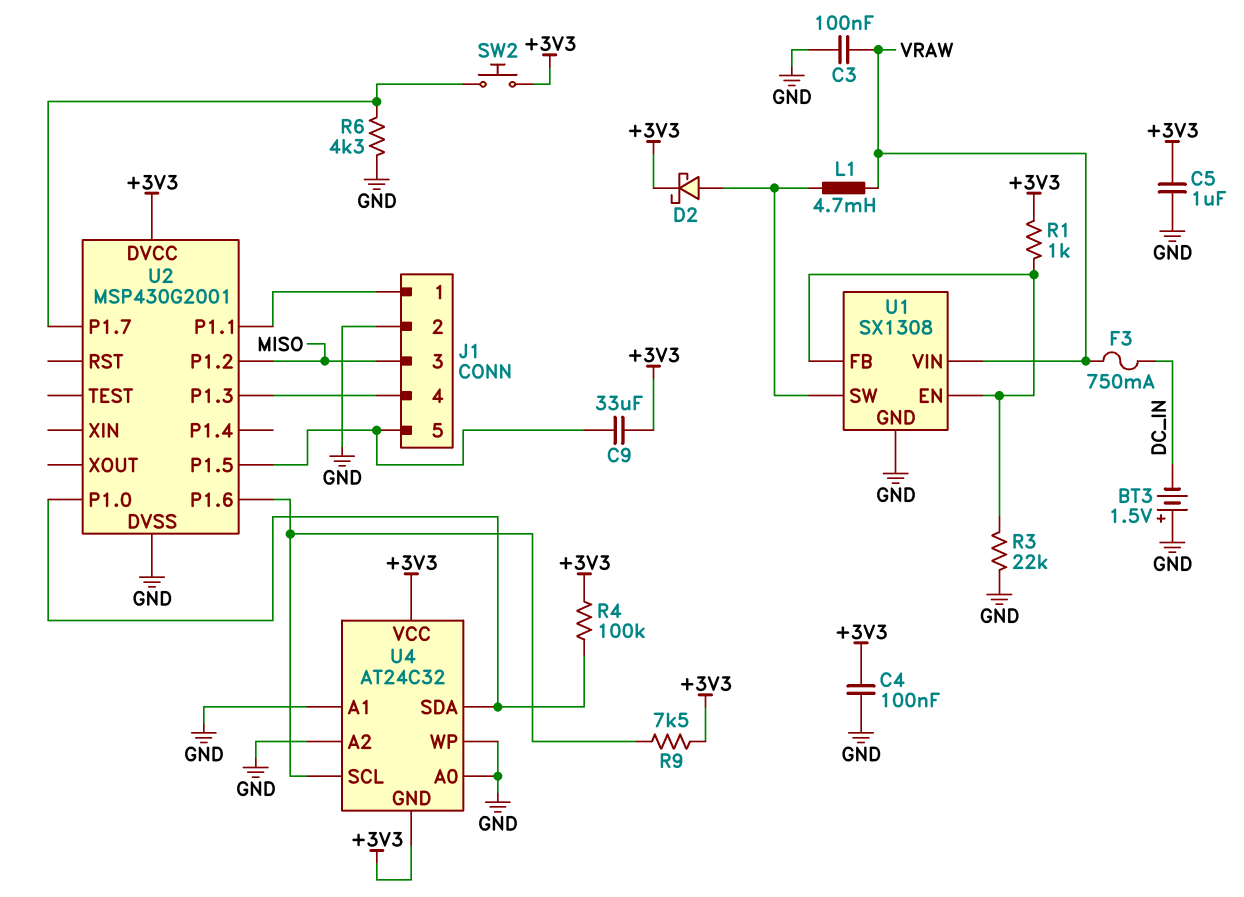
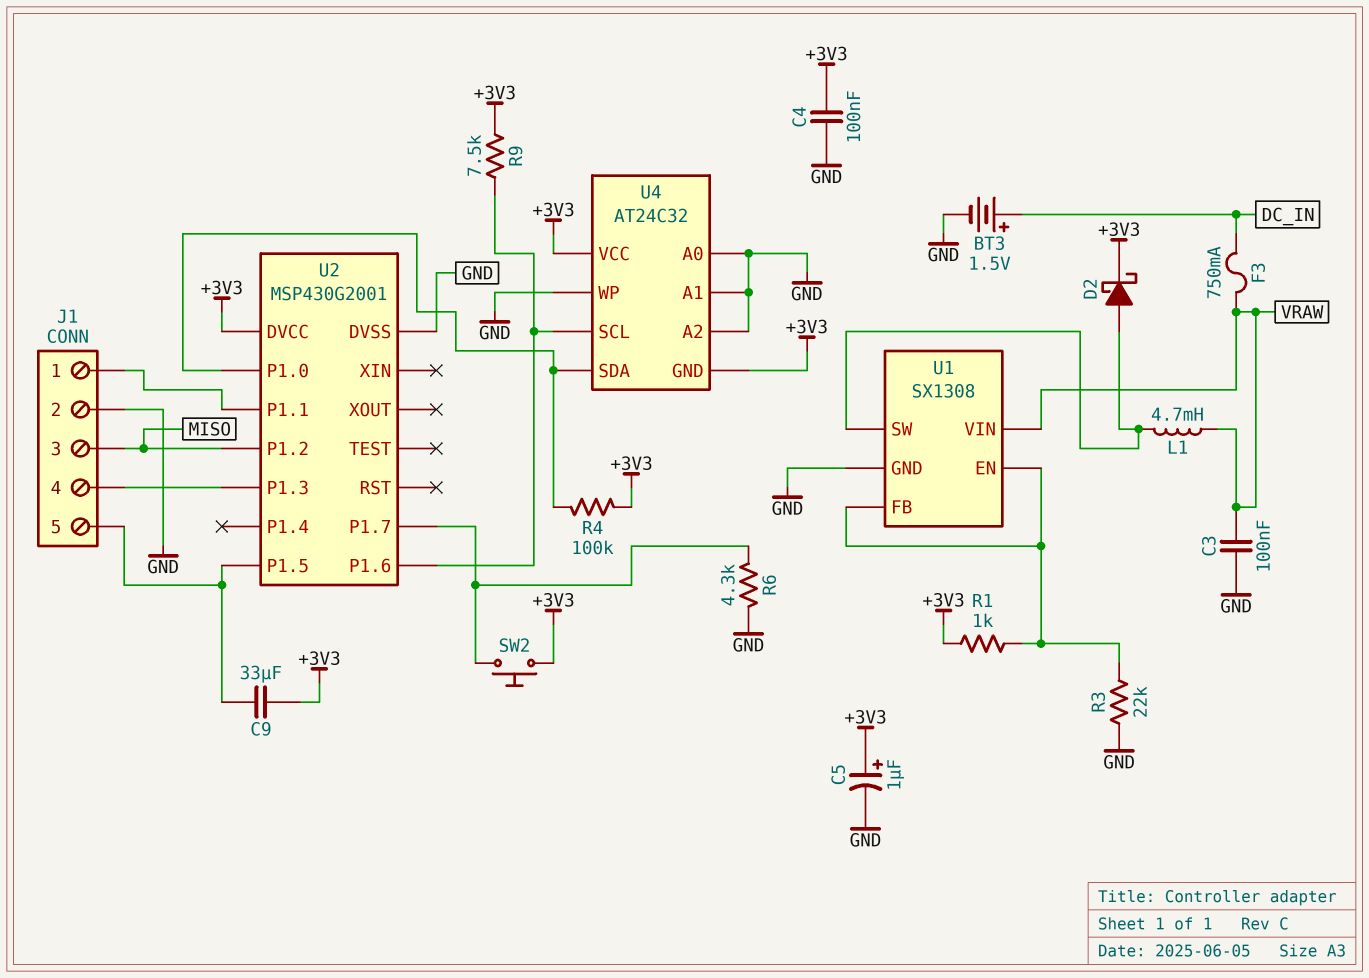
BT3: 1.5V (plus GND, minus DC_IN) -> 1.5V (plus DC_IN, minus GND)
C5: 1uF (+3V3, GND) -> 1uF (plus +3V3, minus GND)

